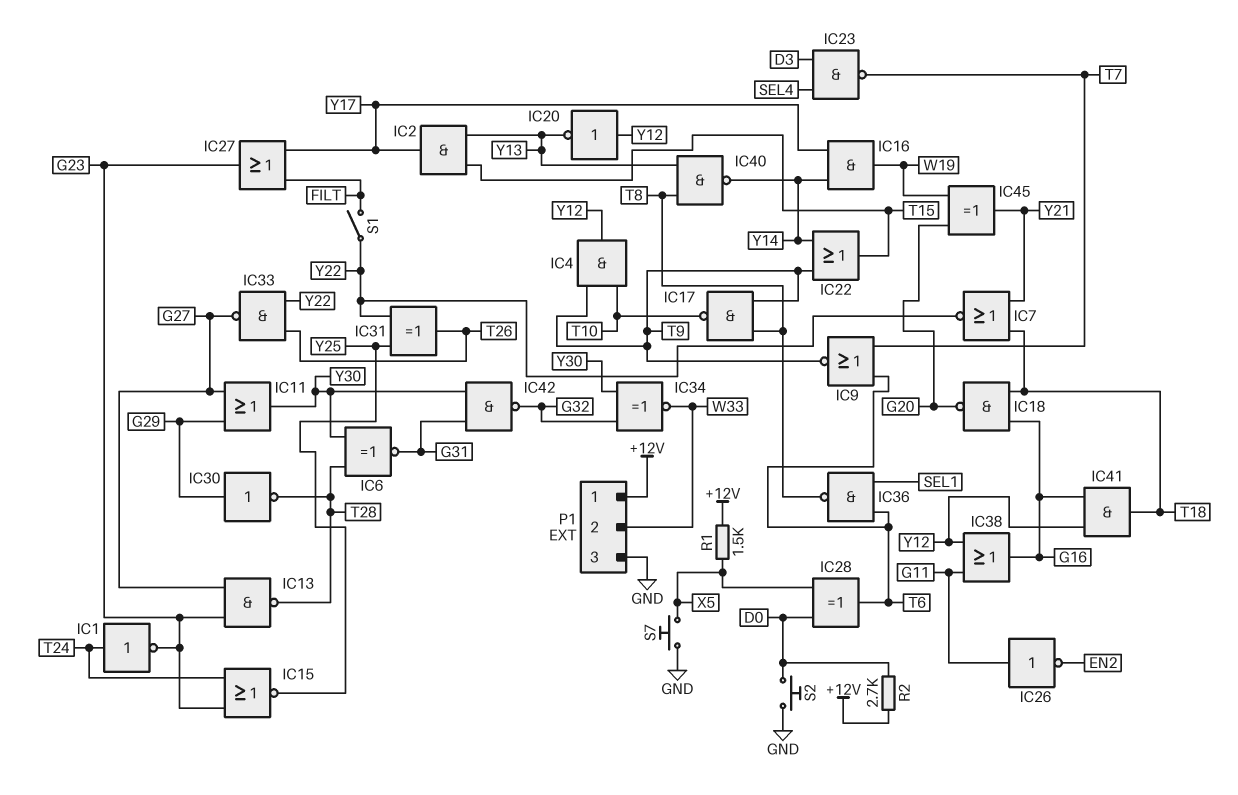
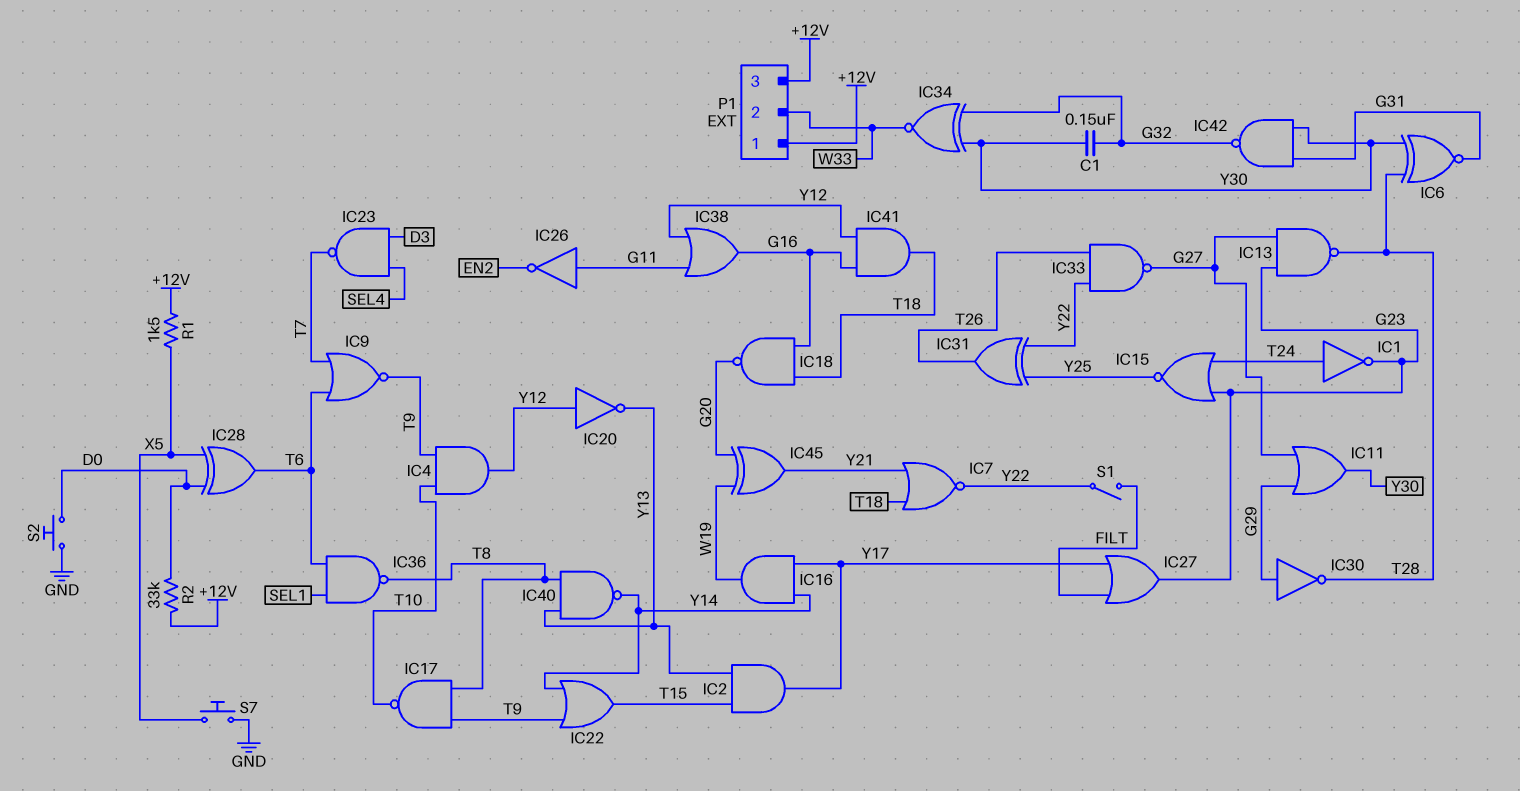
C1: none -> 150nF (G32, Y30)
P1 pin 3: GND -> +12V
R2: 2.7k (+12V, D0) -> 33k (+12V, D0)

